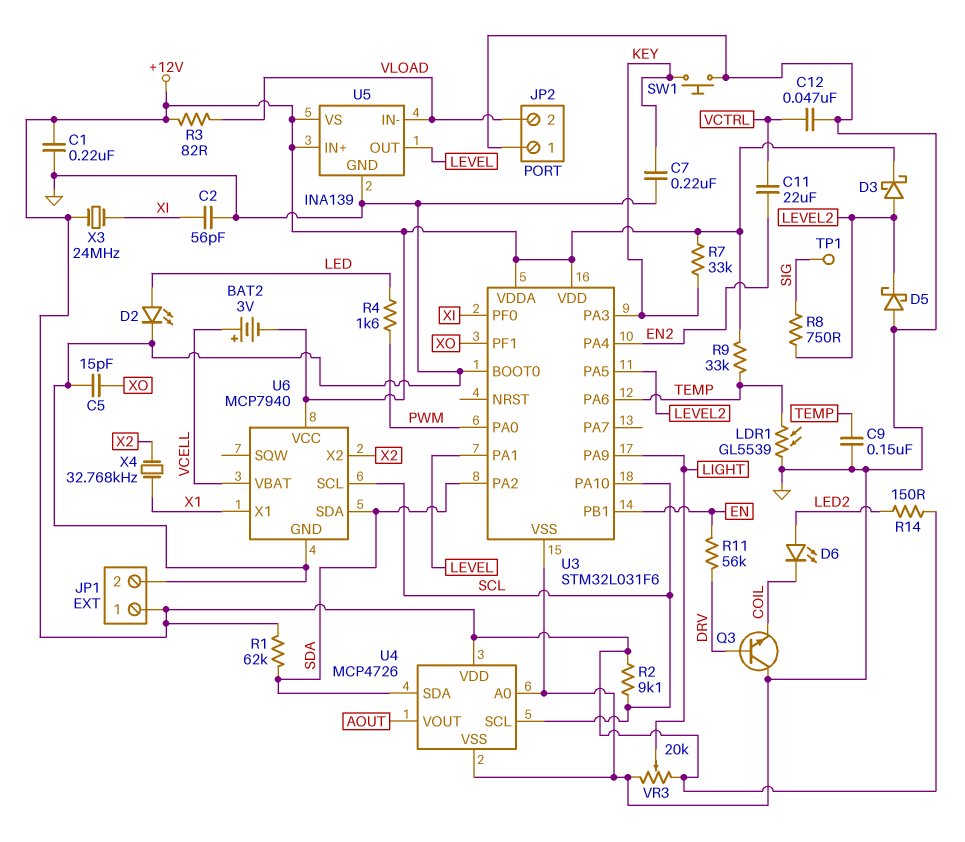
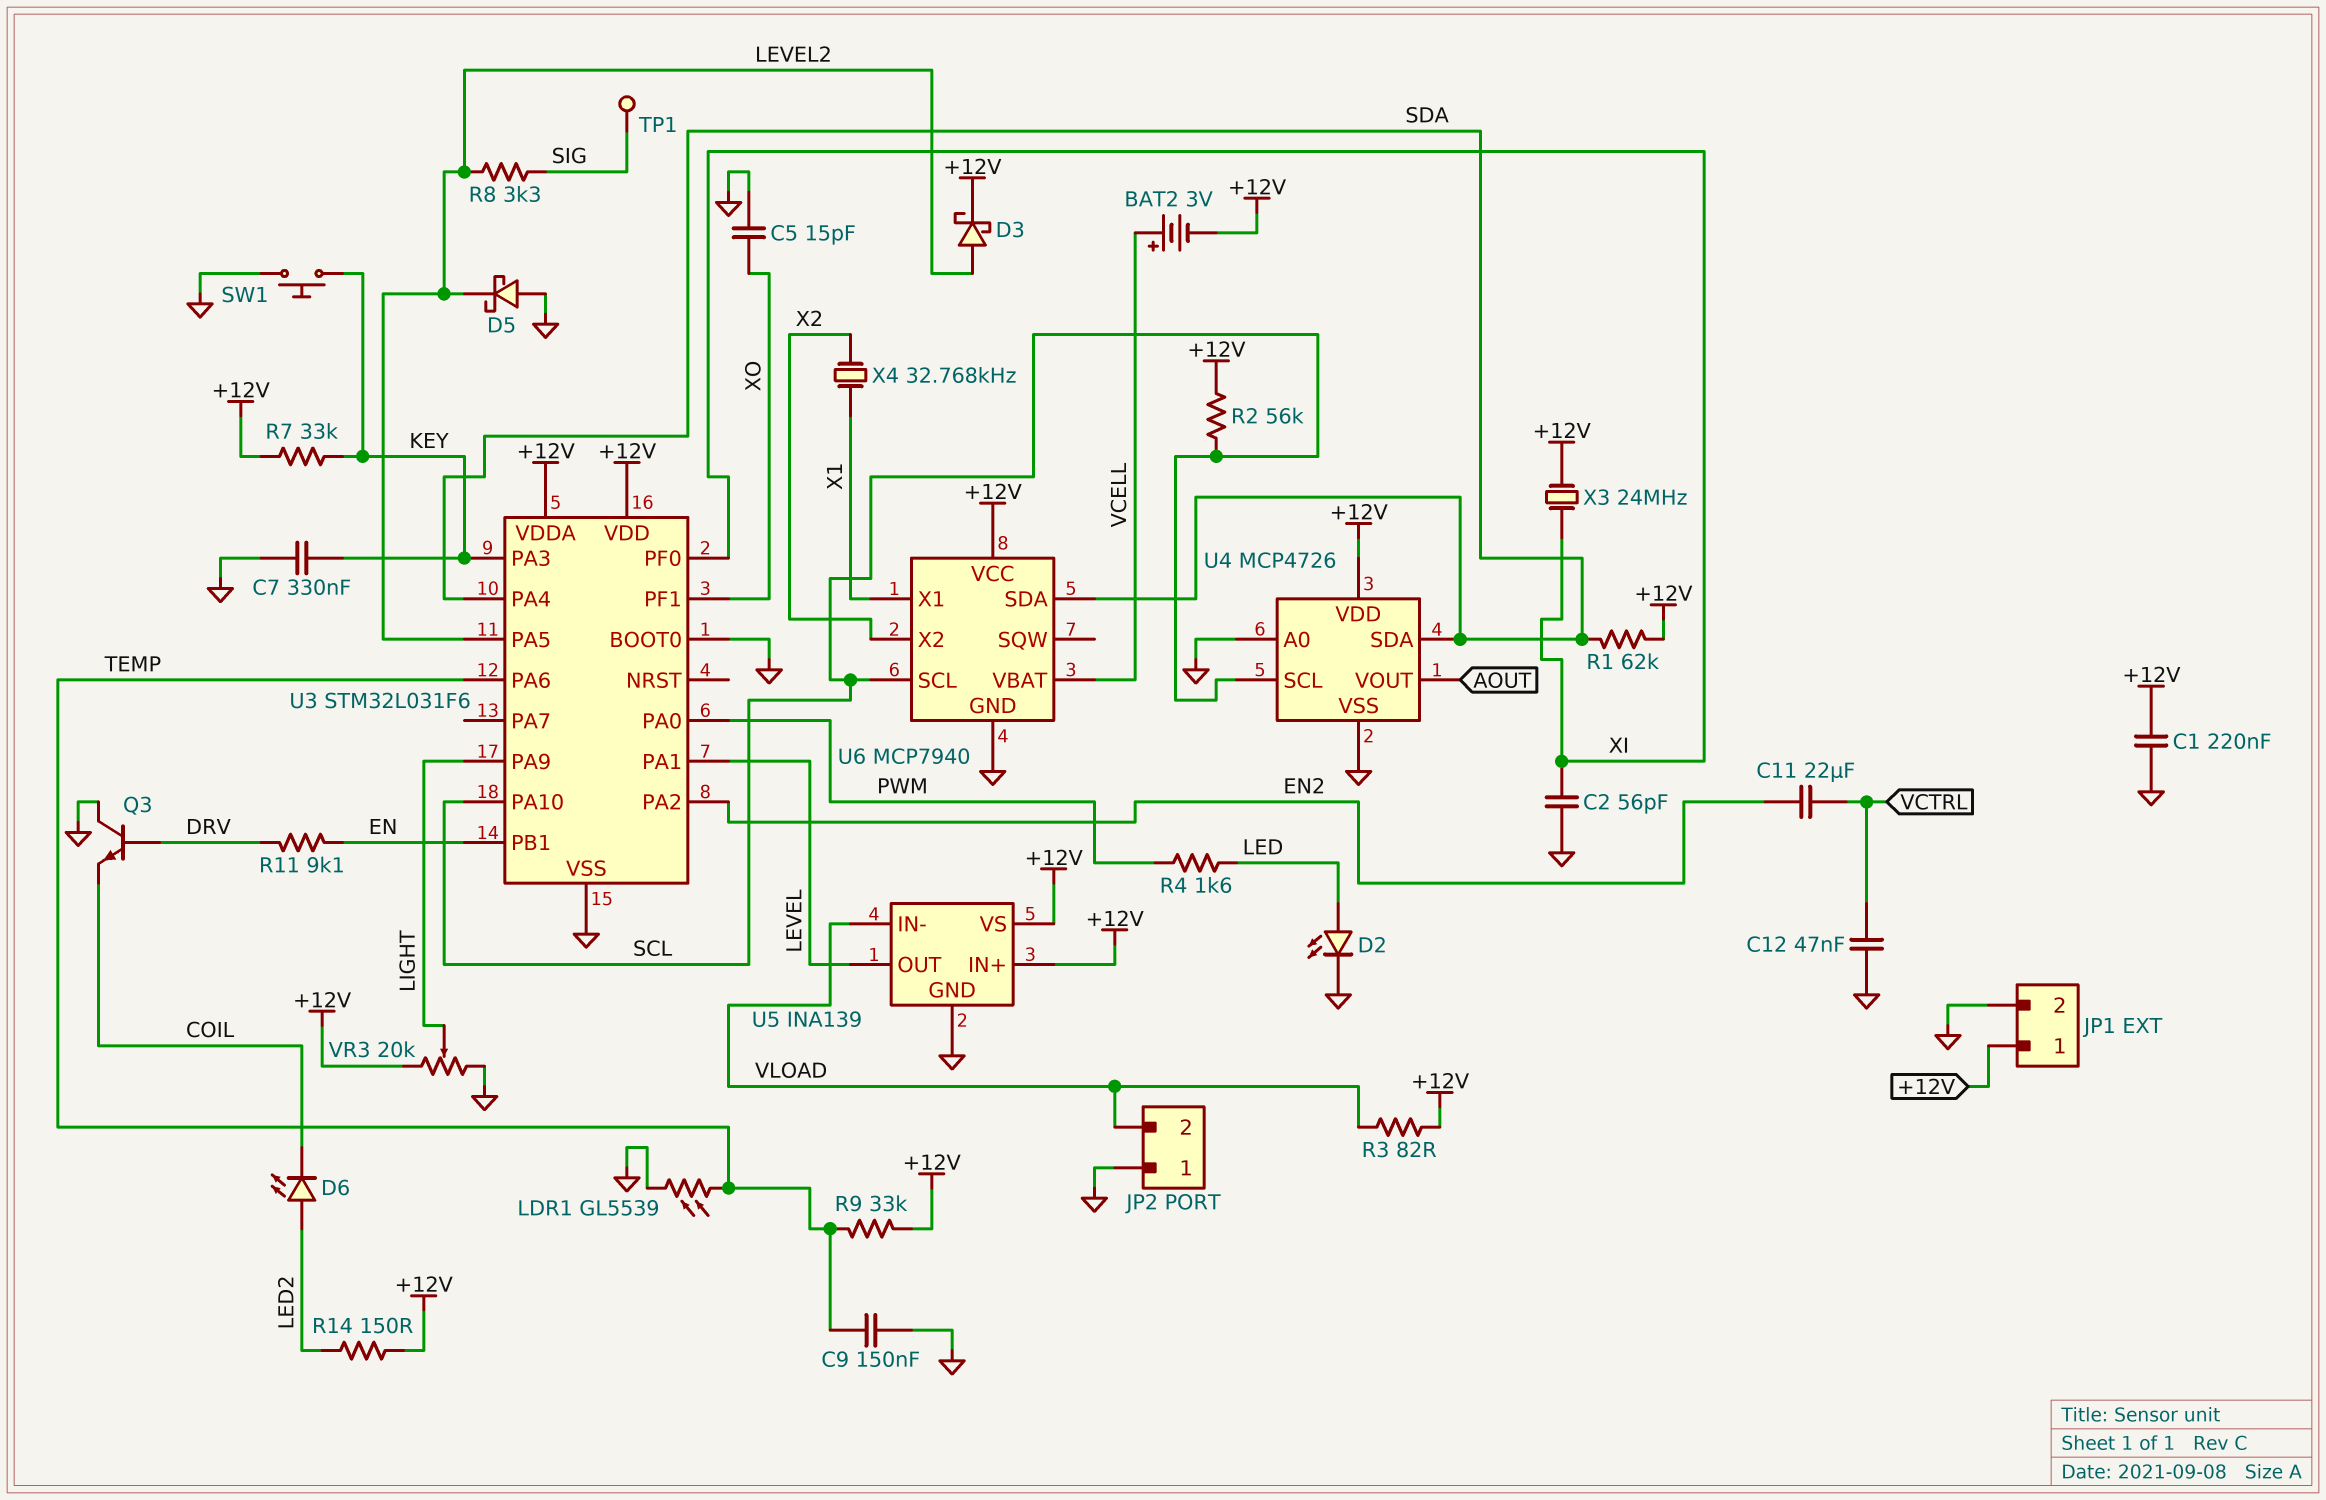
C7: 220nF (GND, KEY) -> 330nF (GND, KEY)
R2: 9.1k (+12V, SCL) -> 56k (+12V, SCL)
R8: 750 (LEVEL2, SIG) -> 3.3k (LEVEL2, SIG)
R11: 56k (DRV, EN) -> 9.1k (DRV, EN)
U3 pin PA2: SDA -> EN2
U3 pin PA4: EN2 -> SDA

